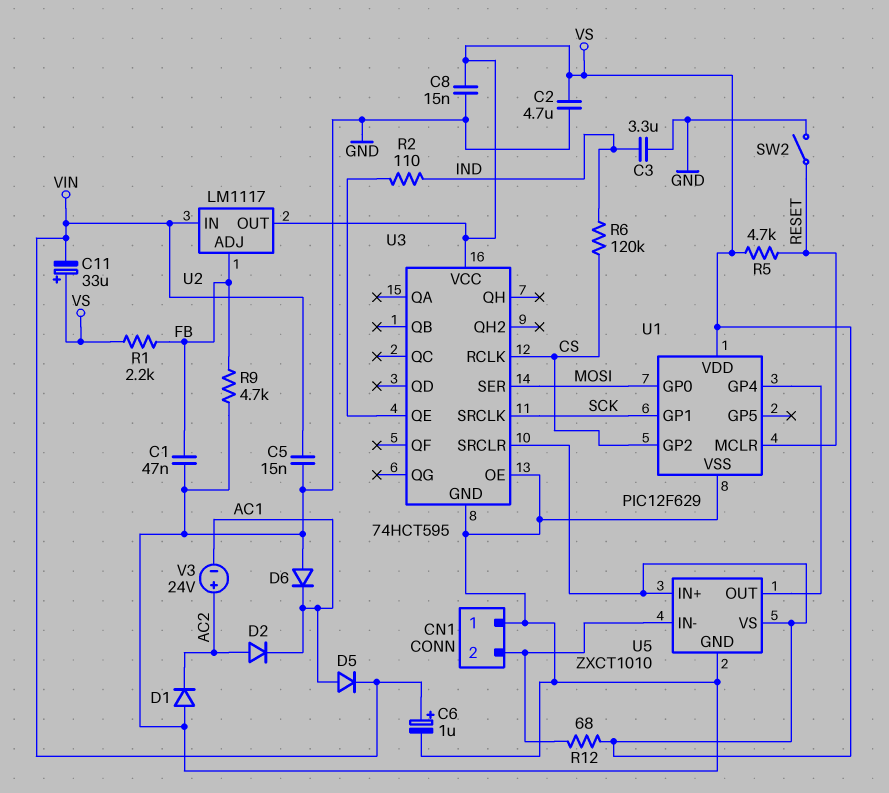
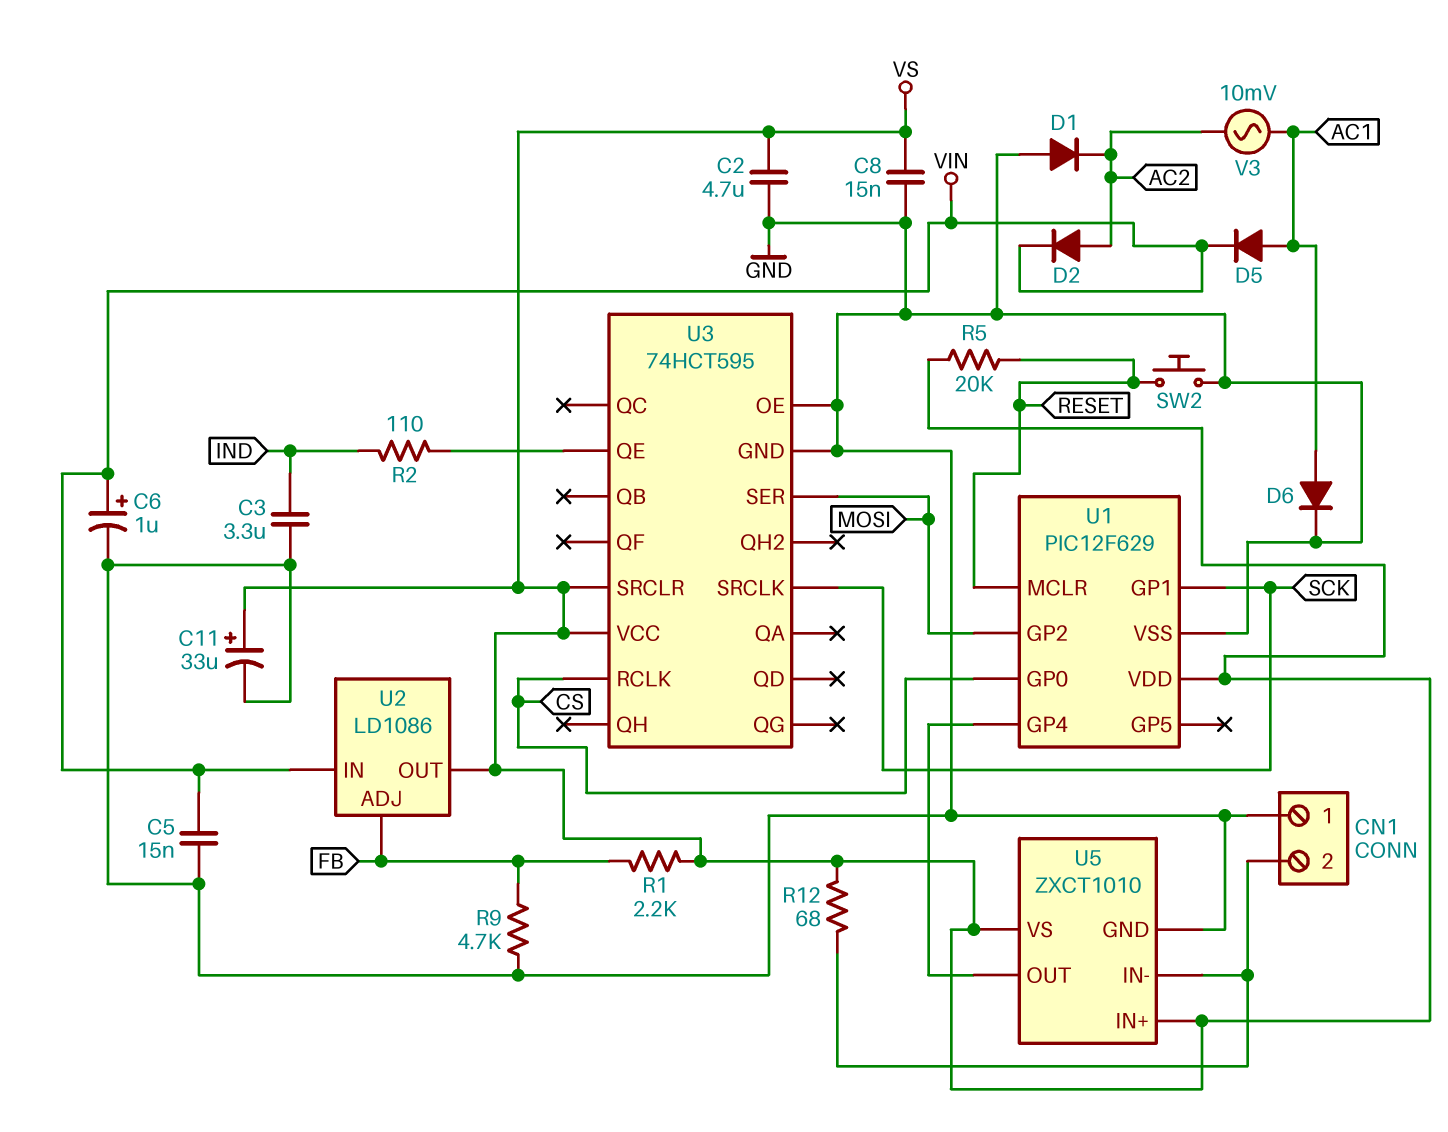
C1: 47nF (FB, GND) -> none
C11: 33uF (plus VS, minus VIN) -> 33uF (plus VS, minus GND)
D2: diode (A AC2, K AC1) -> diode (A AC2, K VIN)
D6: diode (A GND, K AC1) -> diode (A AC1, K GND)
R5: 4.7k (RESET, VS) -> 20k (RESET, VS)
R6: 120k (CS, IND) -> none
SW2: switch (GND, RESET) -> button (GND, RESET)
U1 pin GP0: MOSI -> CS
U1 pin GP2: CS -> MOSI
U2: LM1117 -> LD1086
V3: 24V (plus AC2, minus AC1) -> AC 10mV (AC1, AC2)

